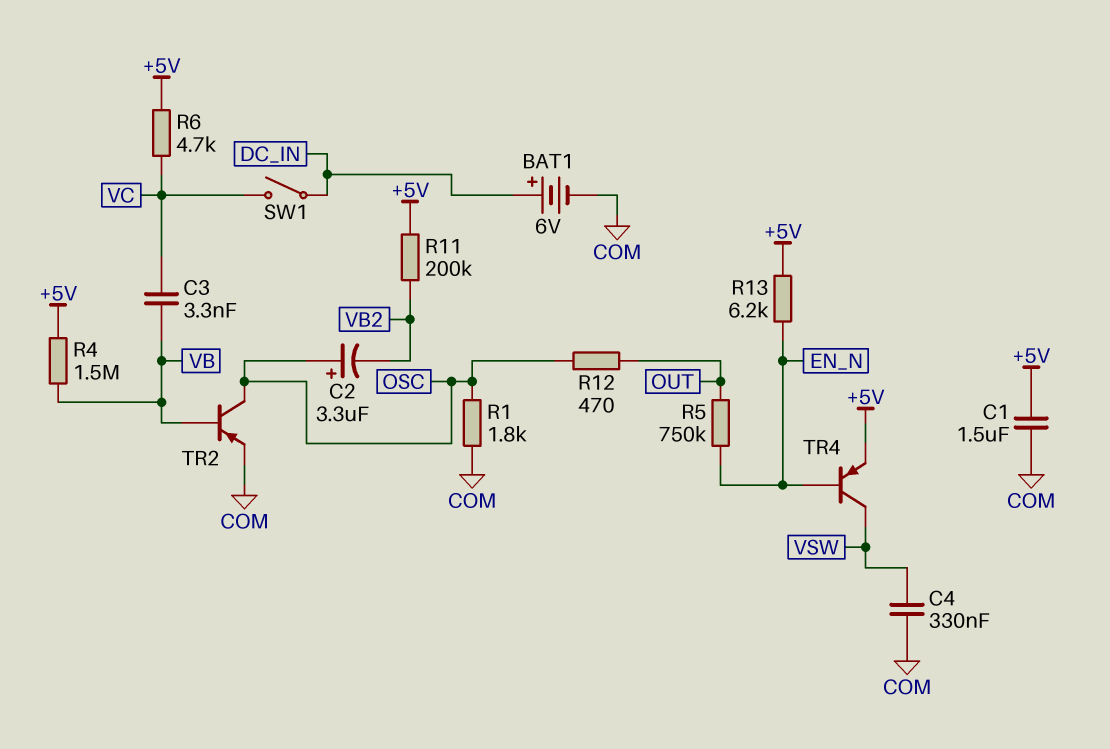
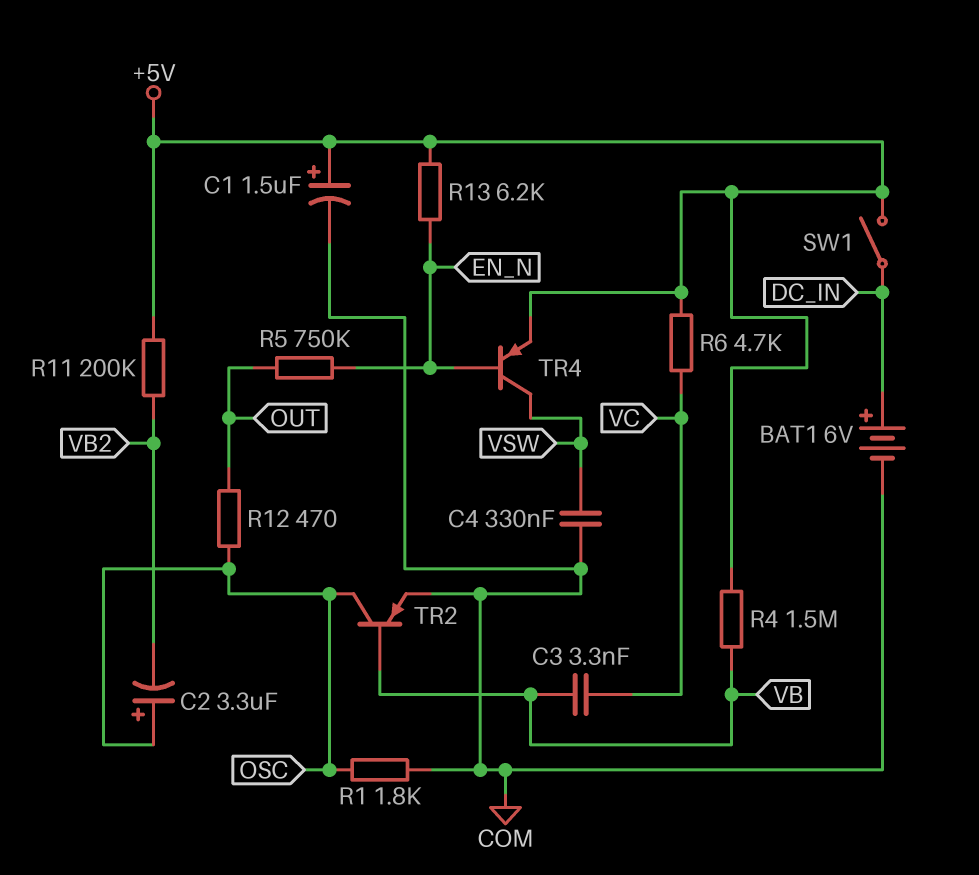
C1: 1.5uF (+5V, COM) -> 1.5uF (plus +5V, minus COM)
SW1: switch (DC_IN, VC) -> switch (+5V, DC_IN)

